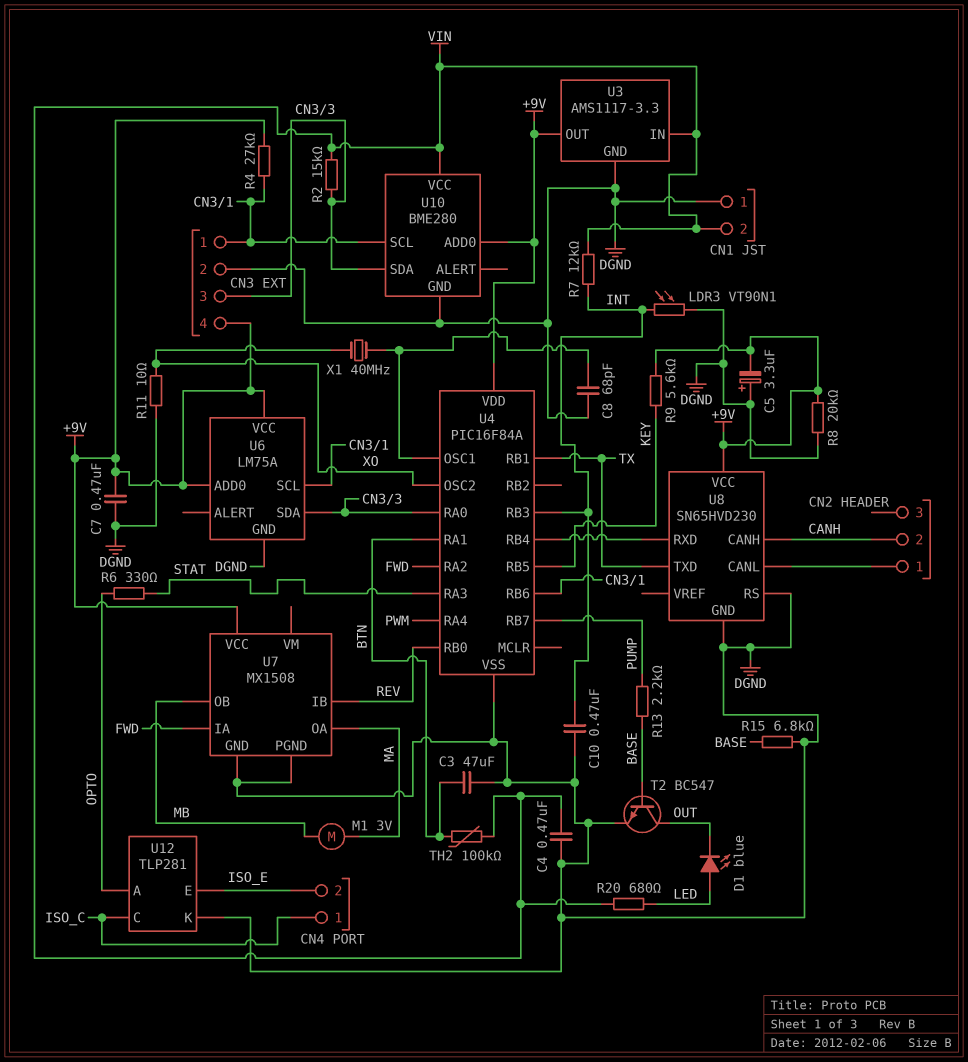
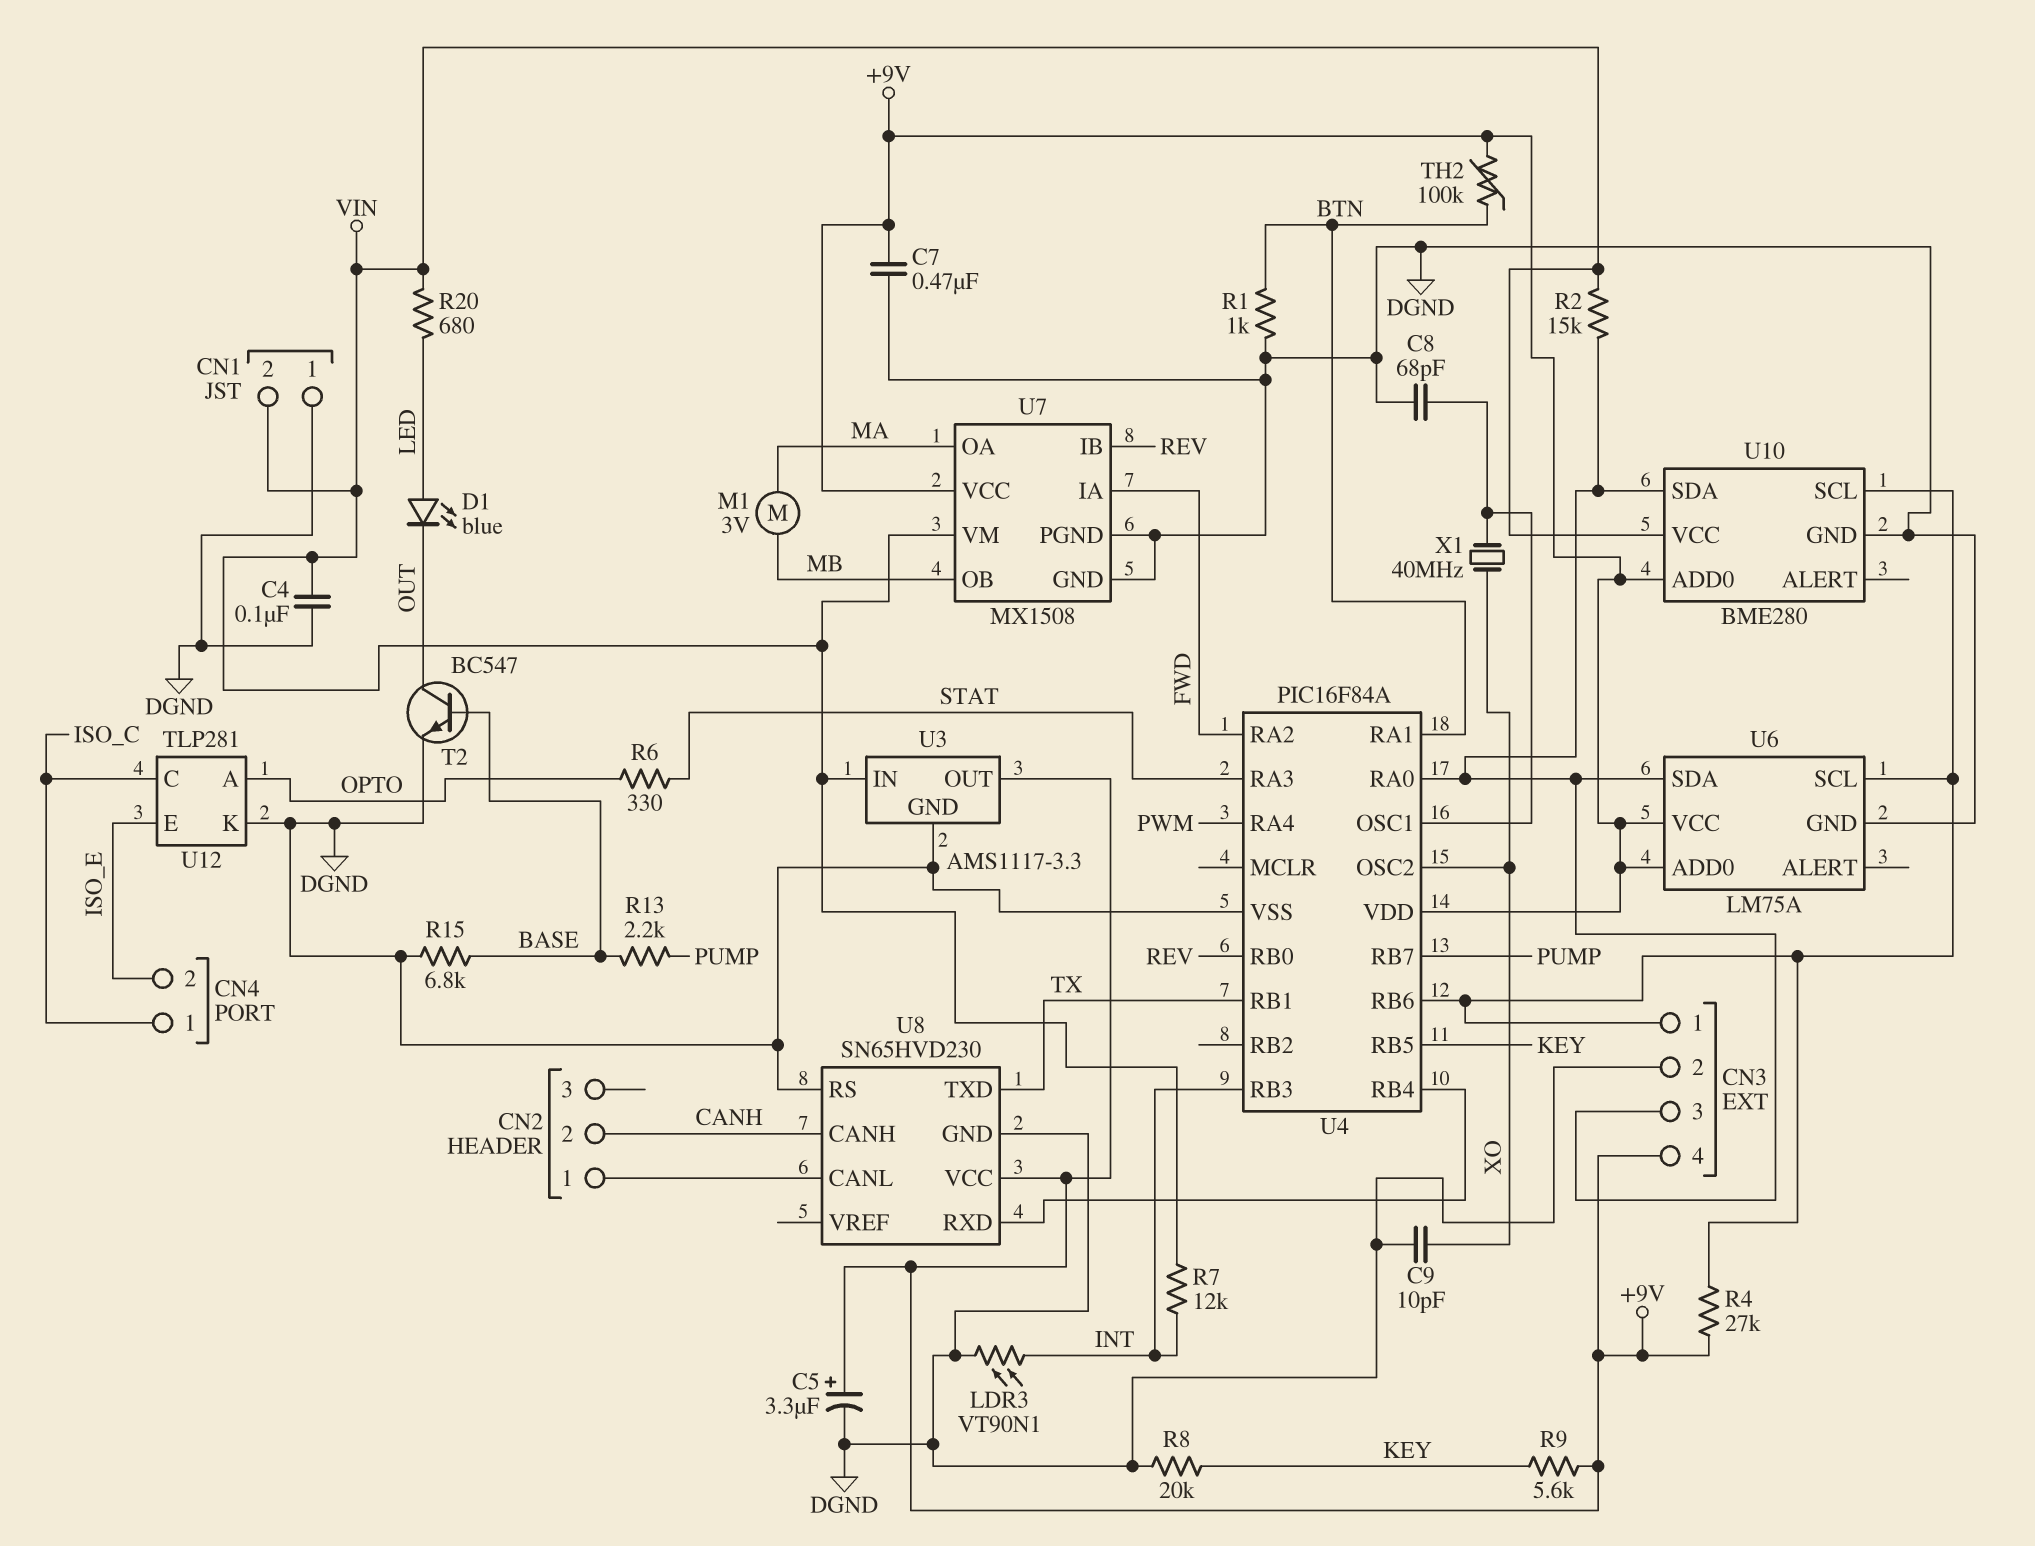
C3: 47uF (BTN, DGND) -> none
C4: 470nF (DGND, VIN) -> 100nF (DGND, VIN)
C5: 3.3uF (plus DGND, minus +9V) -> 3.3uF (plus +9V, minus DGND)
C9: none -> 10pF (DGND, XO)
C10: 470nF (DGND, INT) -> none
R1: none -> 1k (BTN, DGND)
R8: 20k (+9V, DGND) -> 20k (DGND, KEY)
R11: 10 (DGND, XO) -> none
TH2: 100k (BTN, VIN) -> 100k (+9V, BTN)
U7 pin VM: none -> VIN

